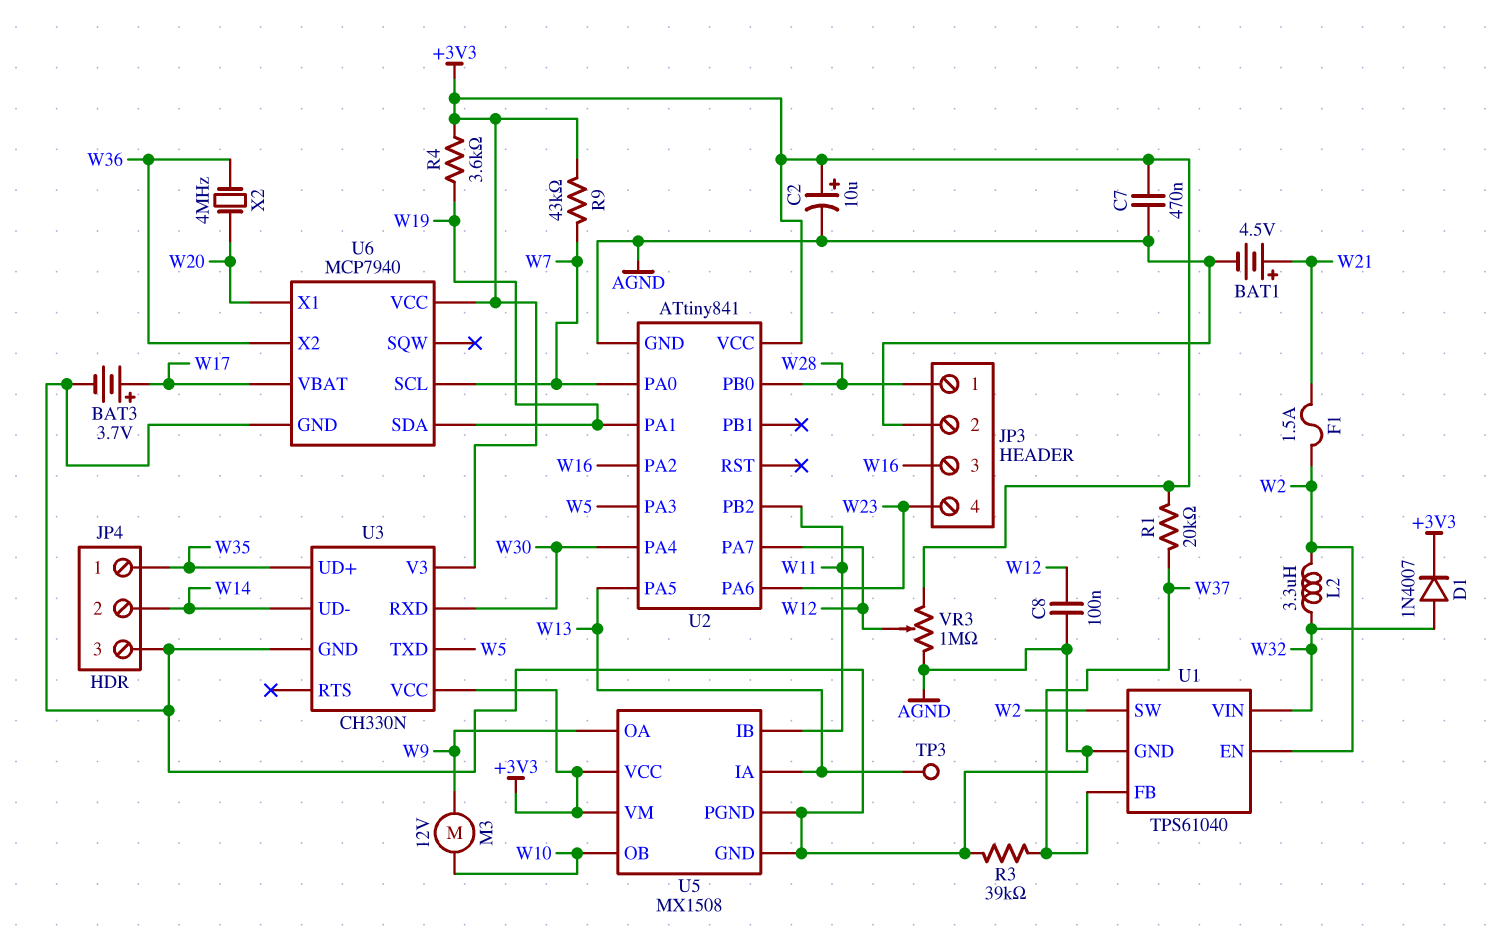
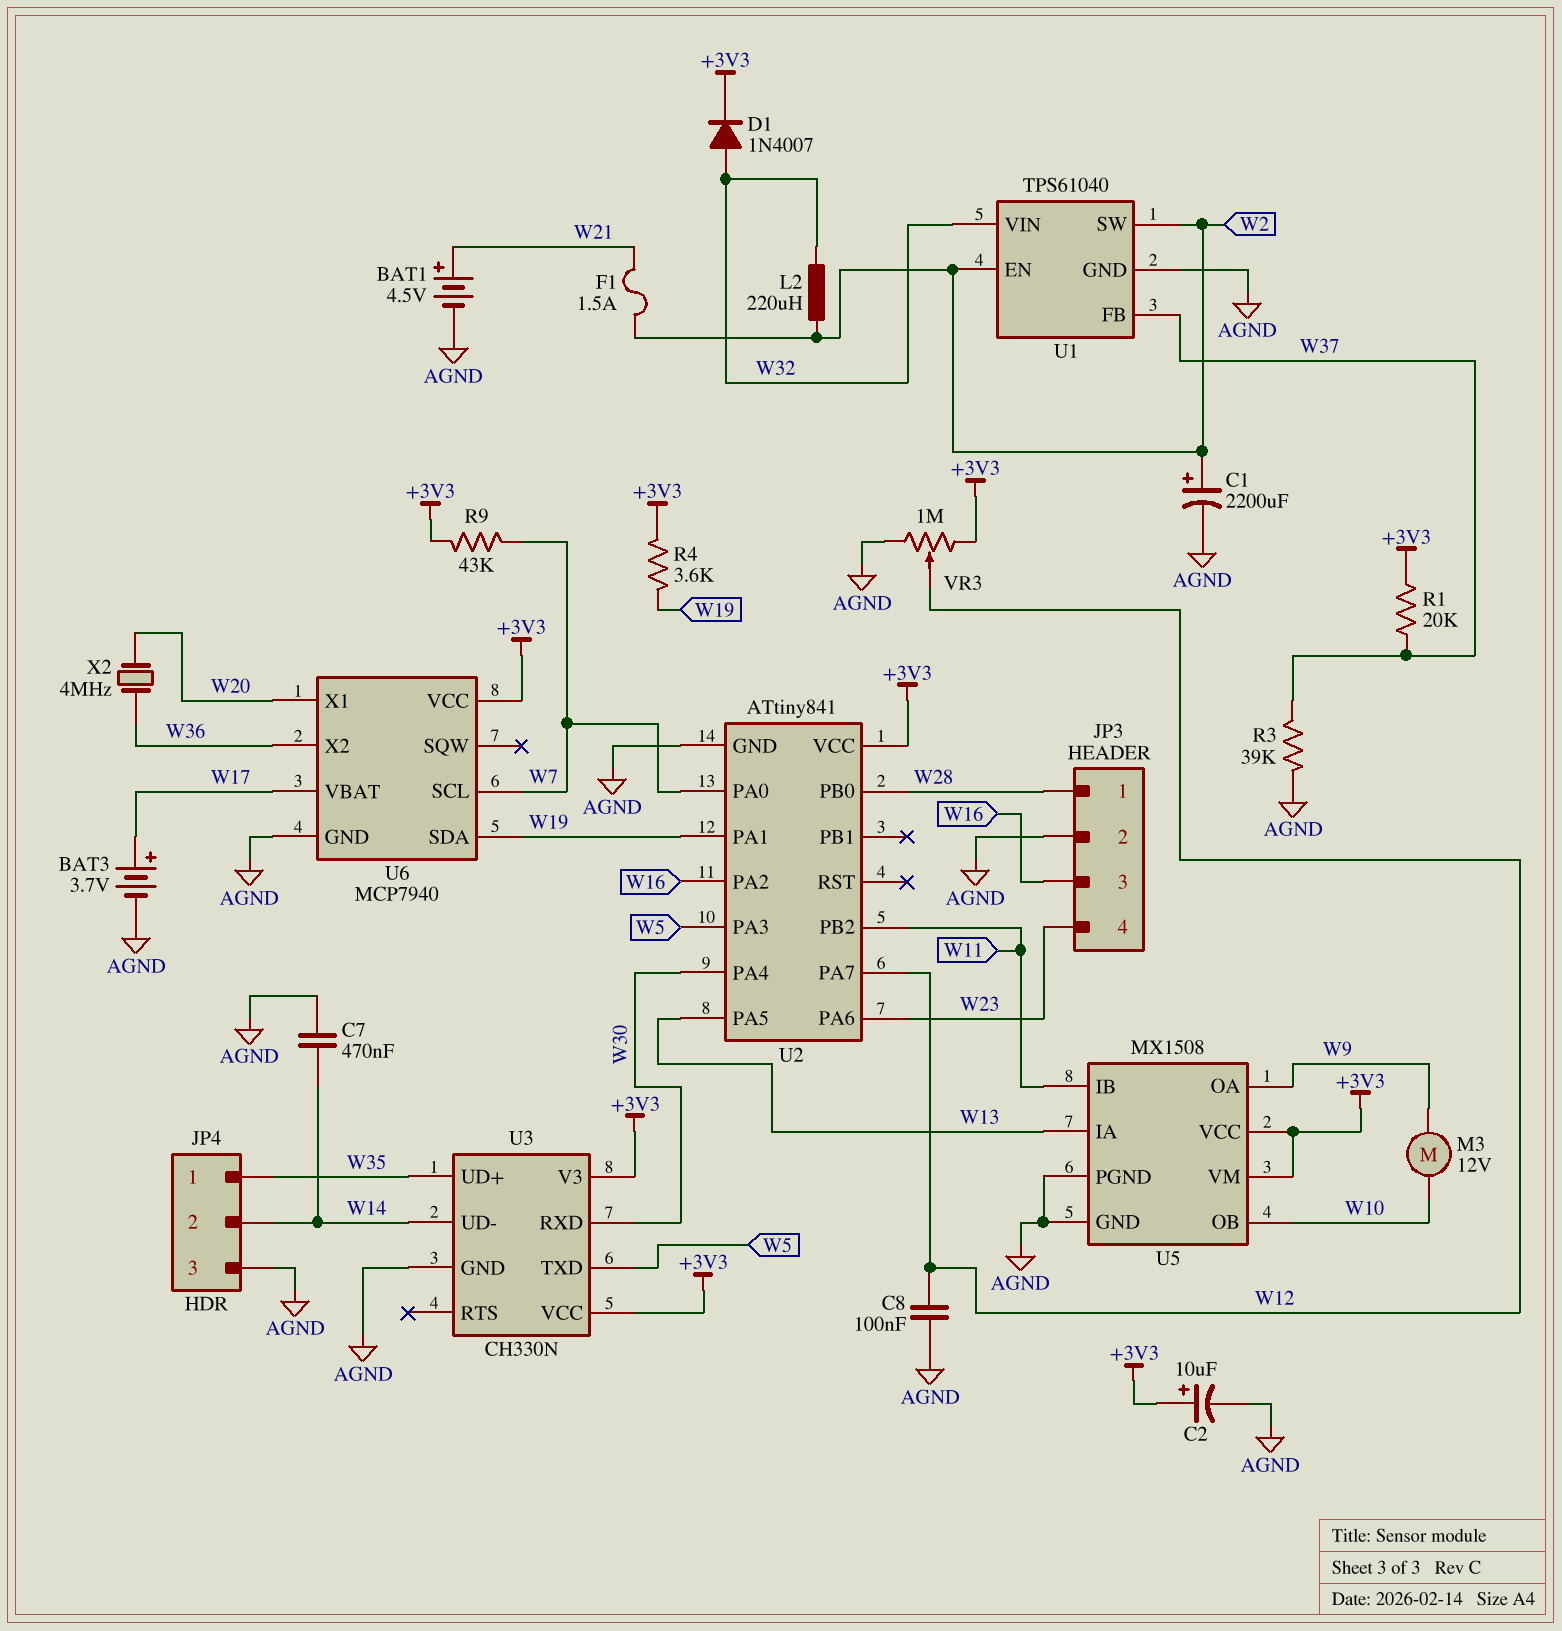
C1: none -> 2200uF (plus W2, minus AGND)
C7: 470nF (+3V3, AGND) -> 470nF (AGND, W14)
L2: 3.3uH (W2, W32) -> 220uH (W2, W32)
TP3: test point (W13) -> none

